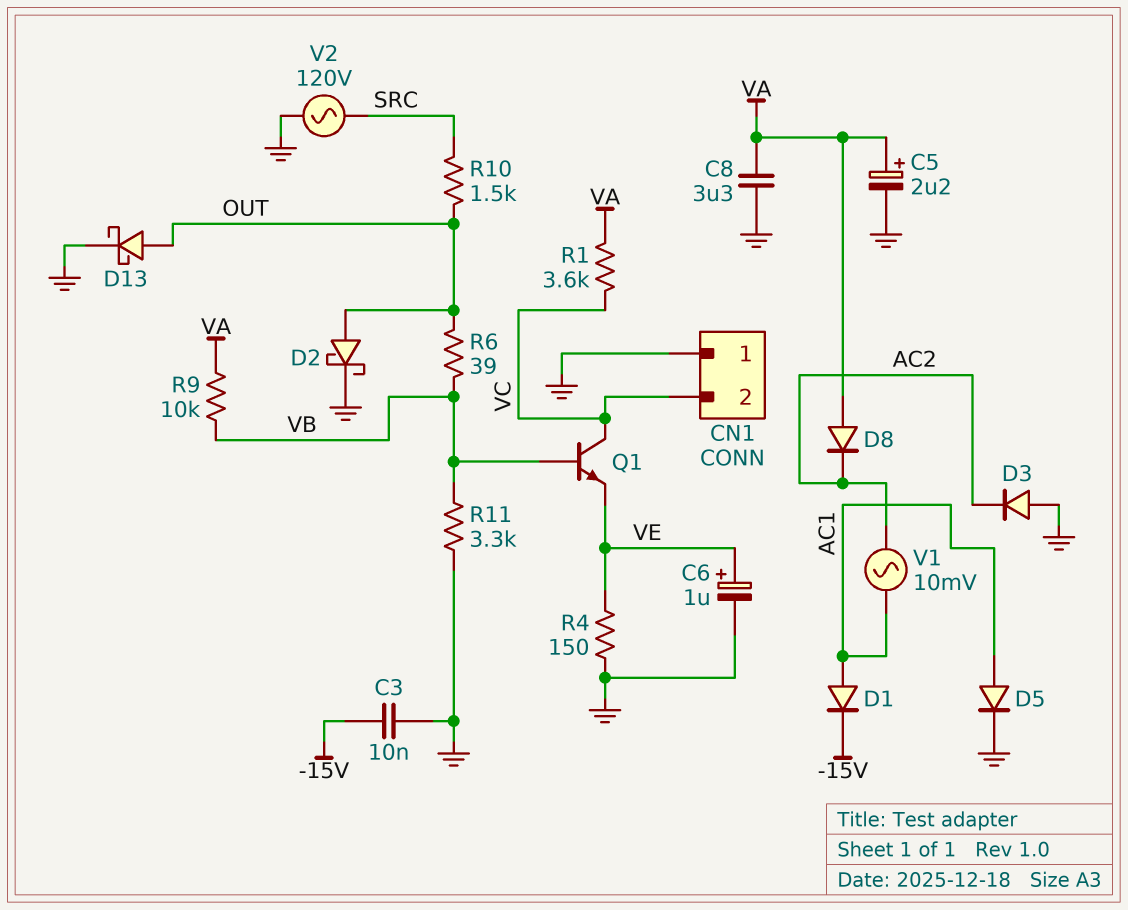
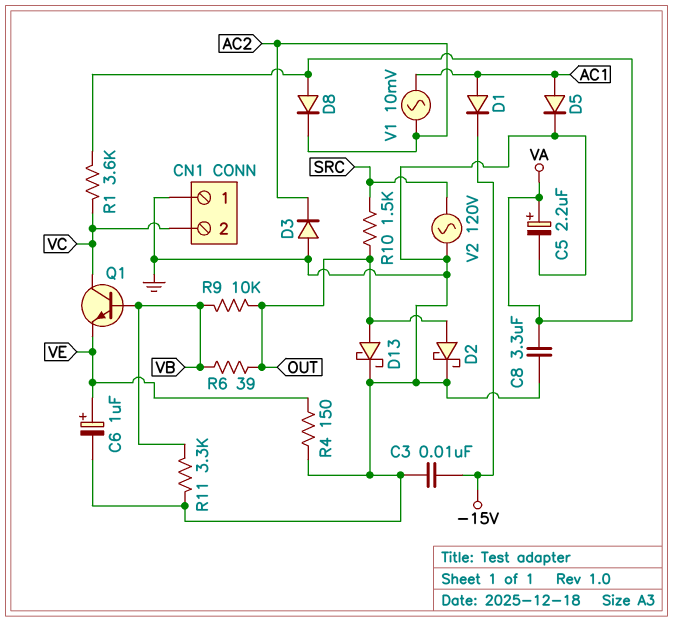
R9: 10k (VA, VB) -> 10k (OUT, VB)

